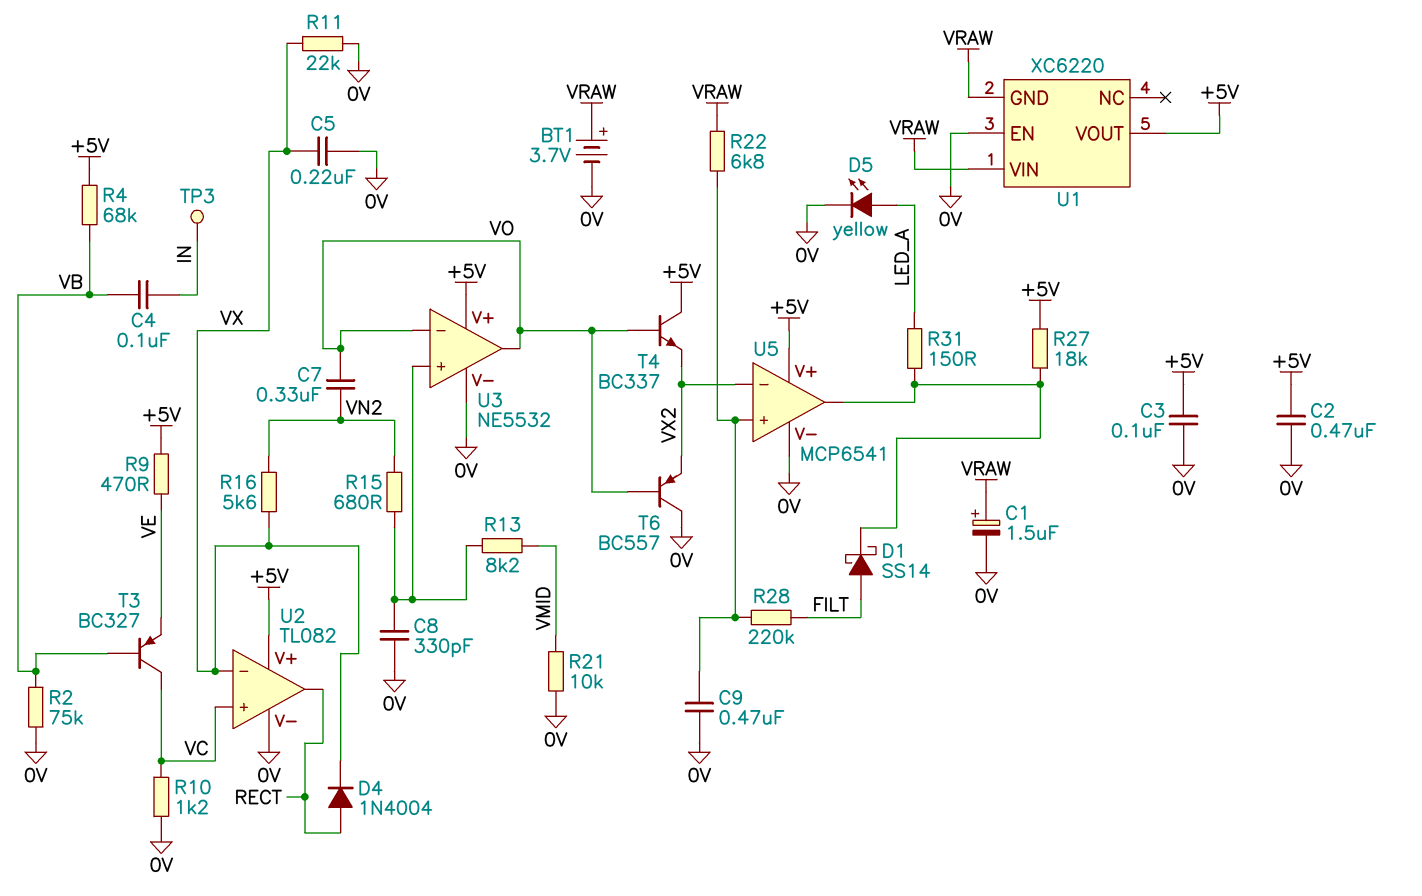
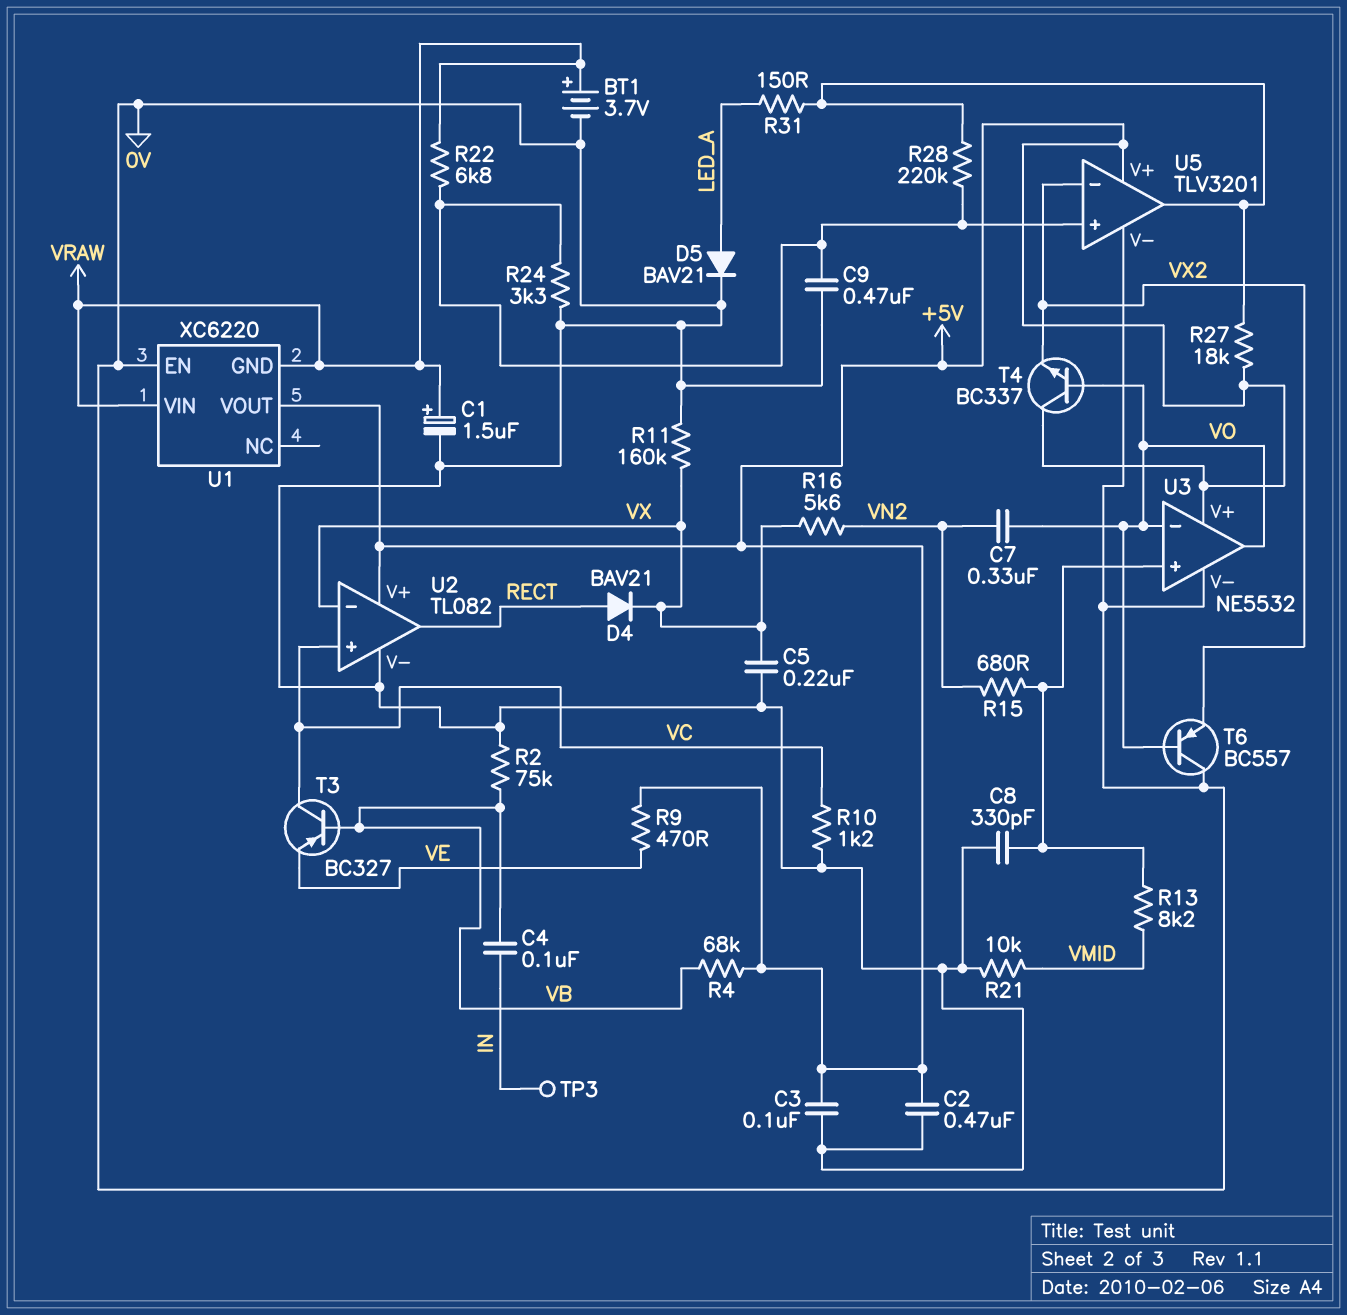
D1: schottky SS14 (A FILT, K U5/out) -> none
D4: diode 1N4004 (A RECT, K VX) -> diode BAV21 (A RECT, K VX)
D5: LED yellow (A LED_A, K 0V) -> diode BAV21 (A LED_A, K 0V)
R11: 22k (0V, VX) -> 160k (0V, VX)
R24: none -> 3.3k (0V, U5/in+)
R28: 220k (FILT, U5/in+) -> 220k (U5/in+, U5/out)
U5: MCP6541 -> TLV3201

